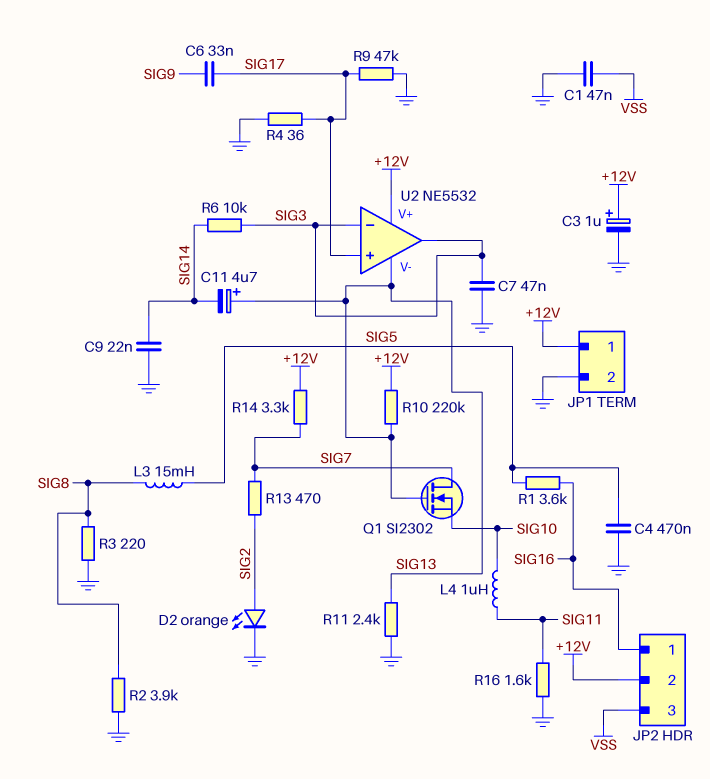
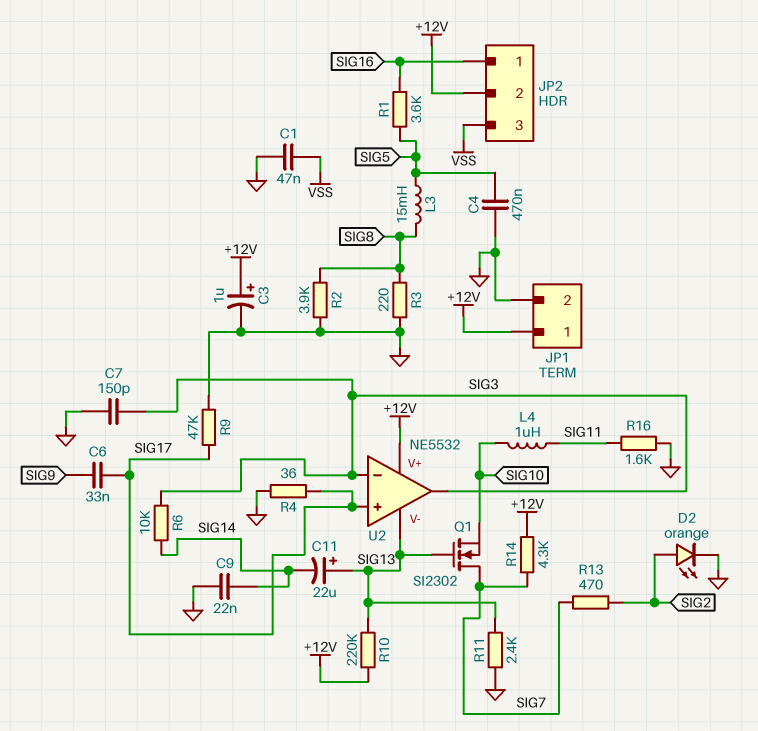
C7: 47nF (GND, SIG3) -> 150pF (GND, SIG3)
C11: 4.7uF (plus SIG13, minus SIG14) -> 22uF (plus SIG13, minus SIG14)
R14: 3.3k (+12V, SIG7) -> 4.3k (+12V, SIG7)

